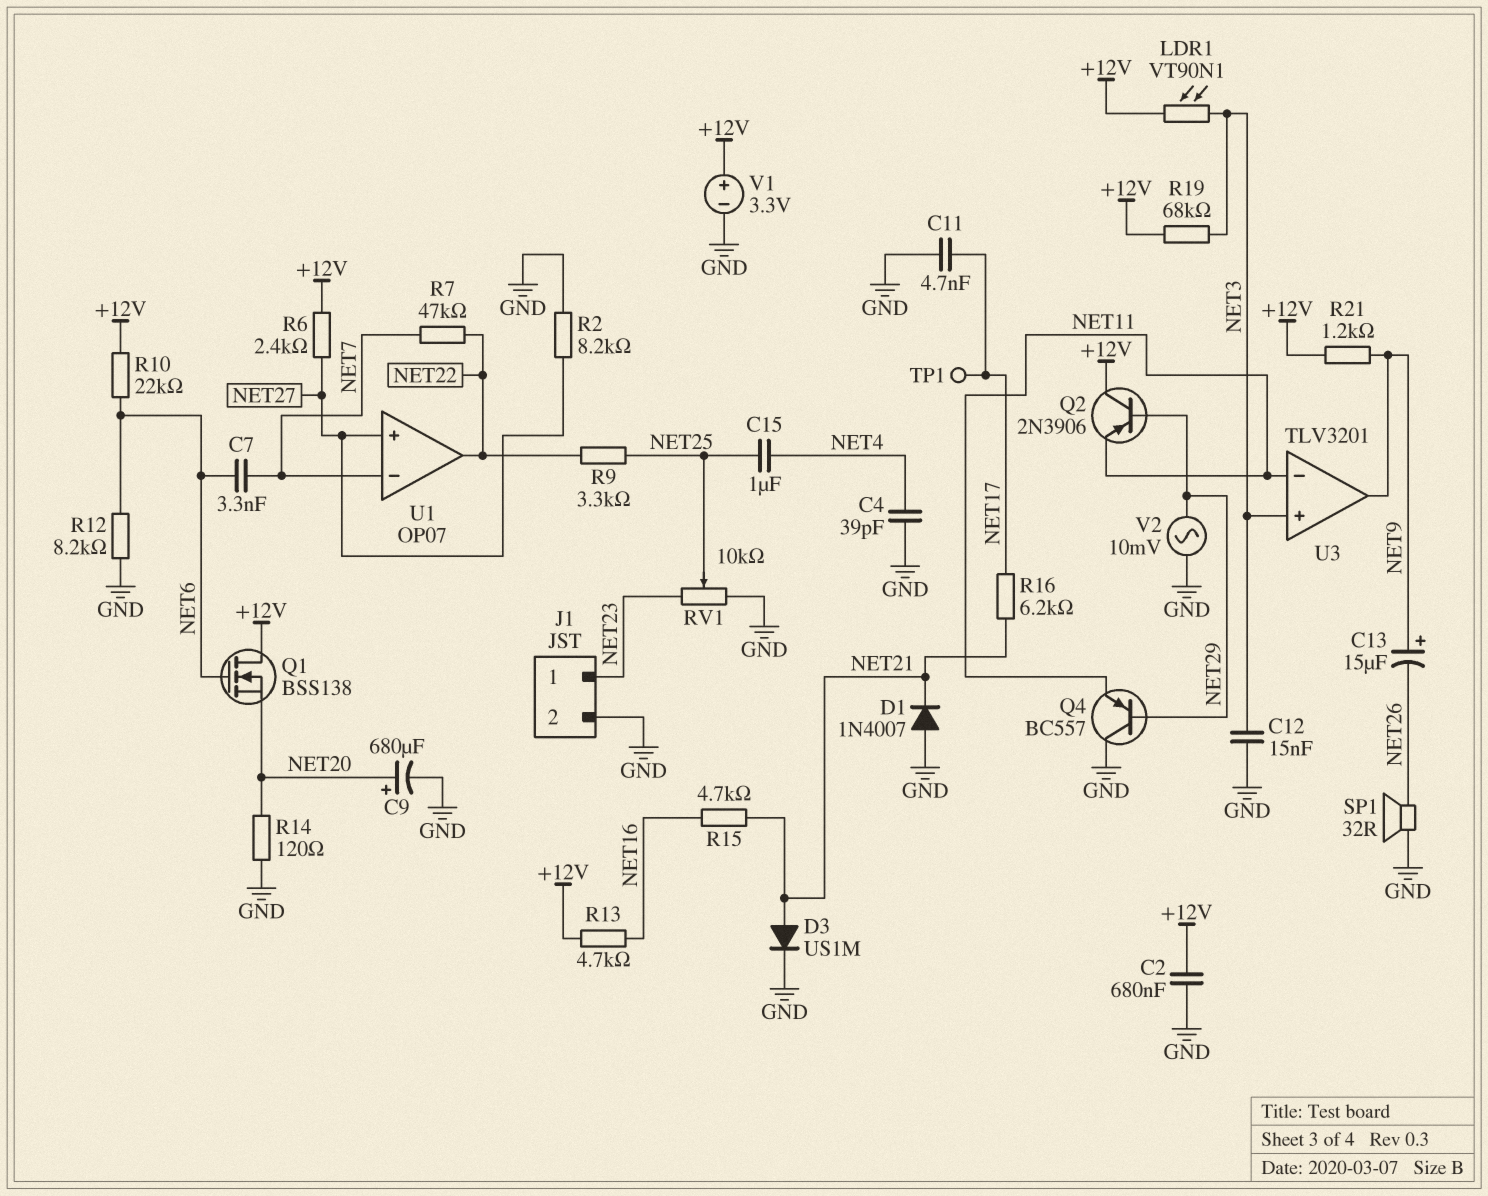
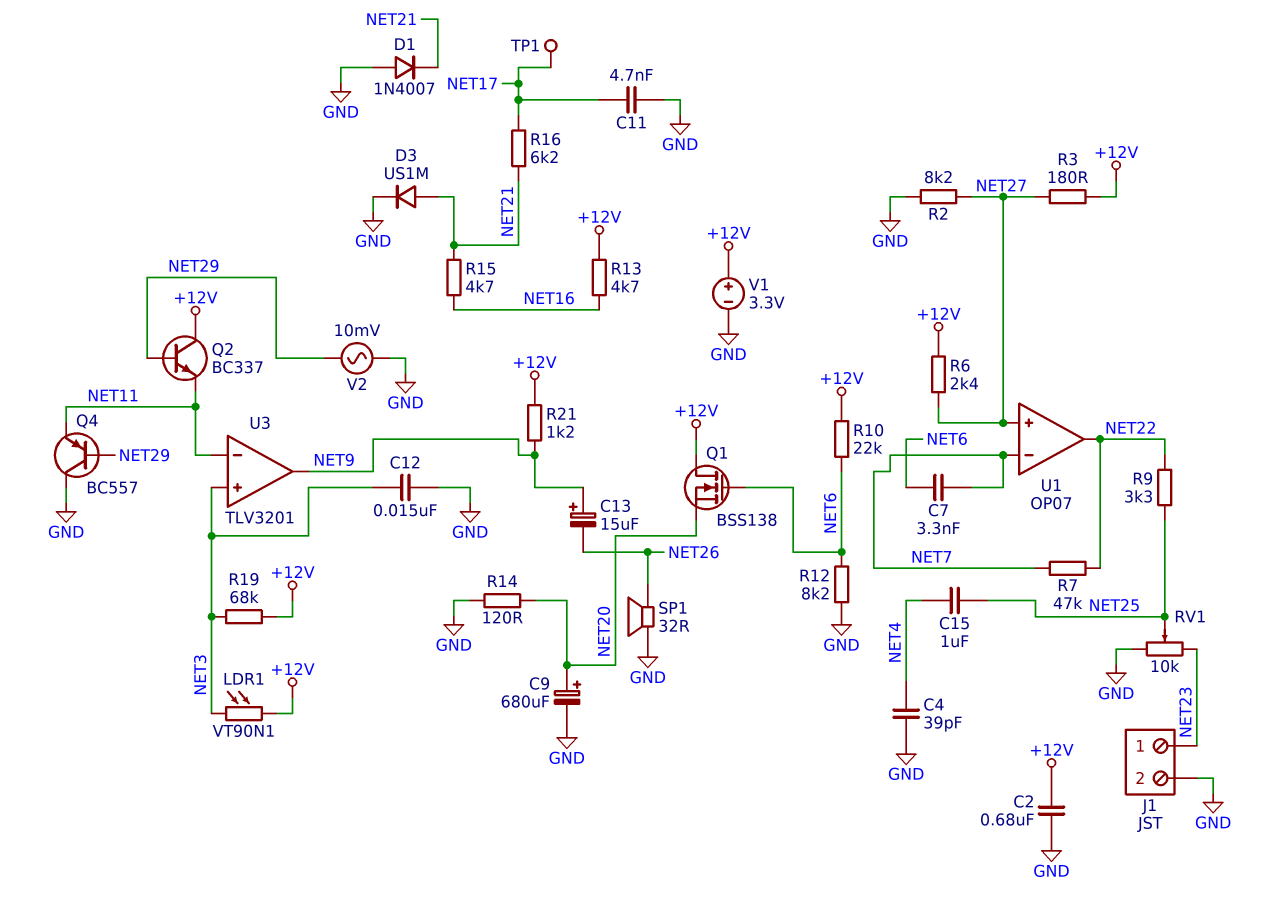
Q2: PNP 2N3906 (B NET29, C +12V, E NET11) -> NPN BC337 (B NET29, C +12V, E NET11)
R3: none -> 180 (+12V, NET27)

